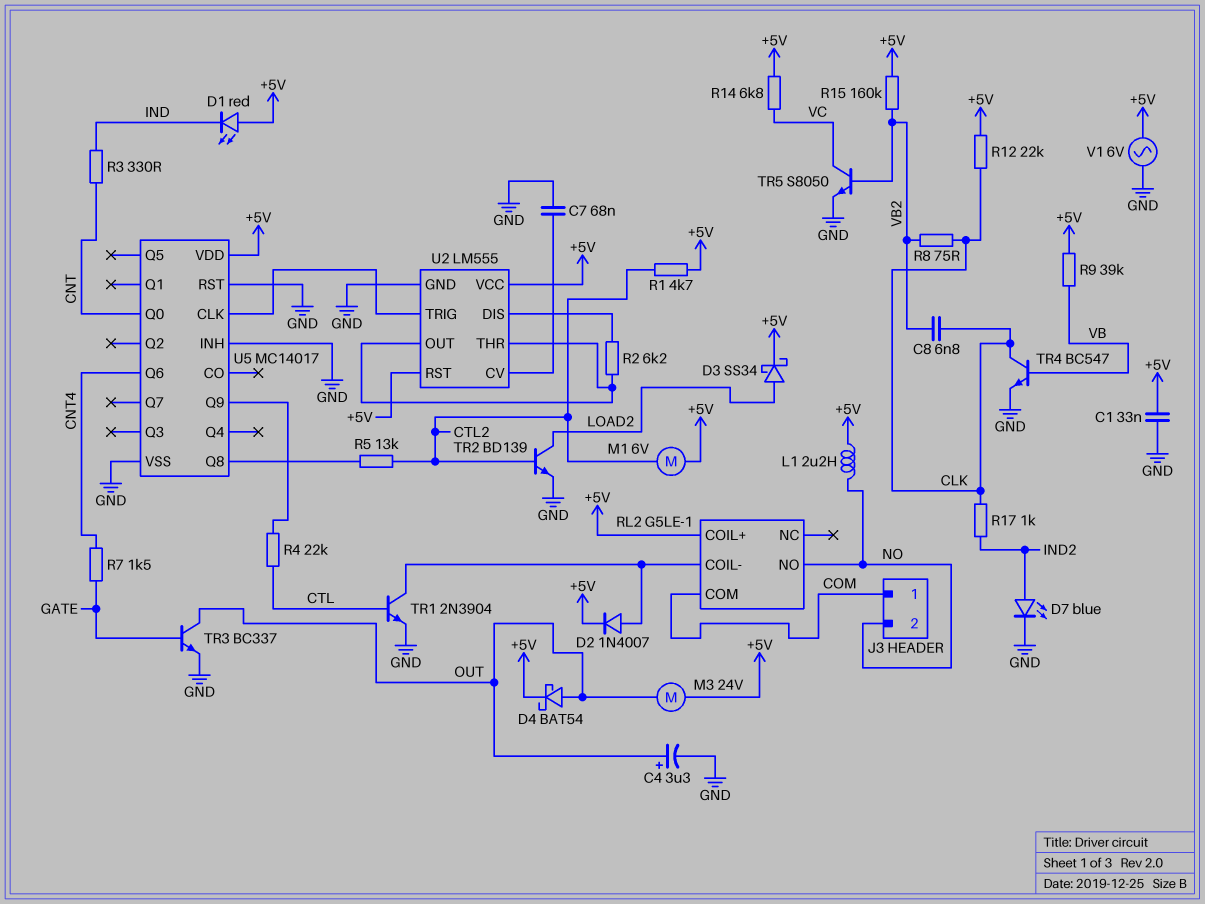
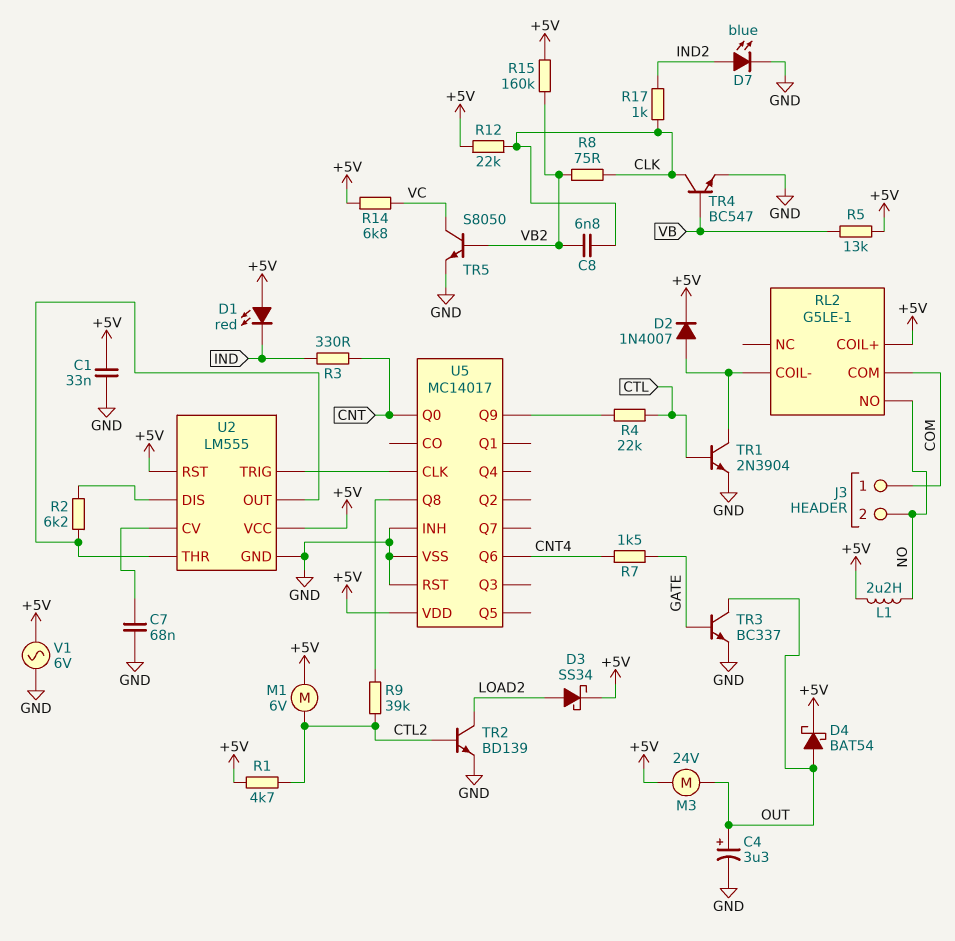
R5: 13k (CTL2, U5/Q8) -> 13k (+5V, VB)
R9: 39k (+5V, VB) -> 39k (CTL2, U5/Q8)

